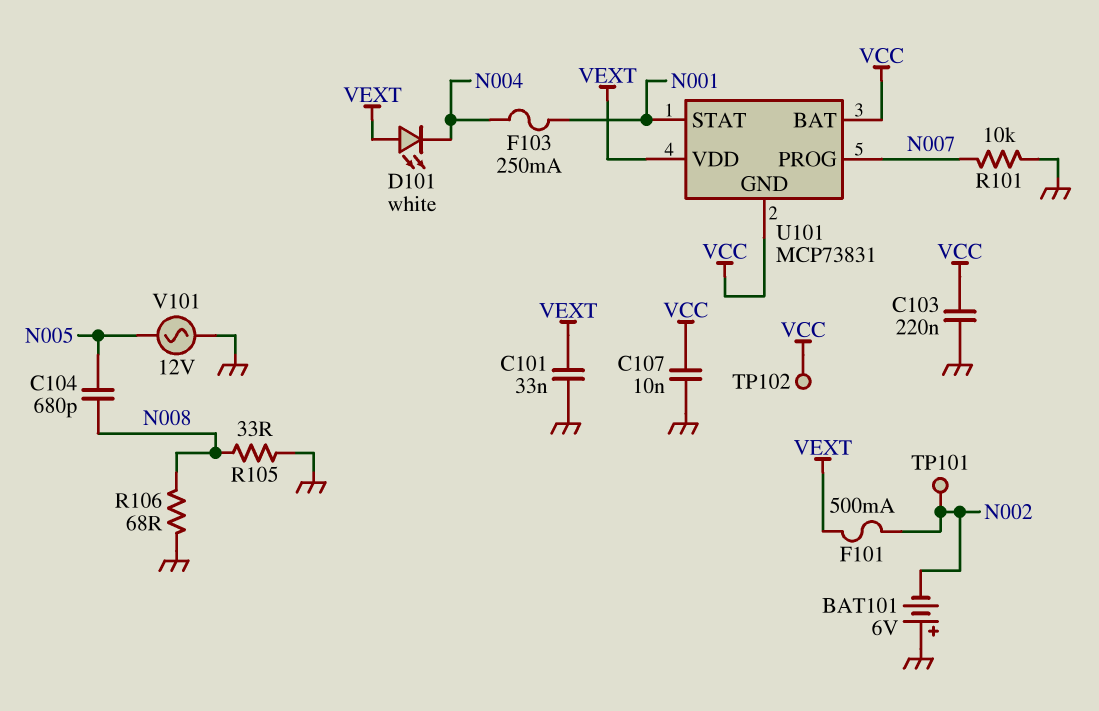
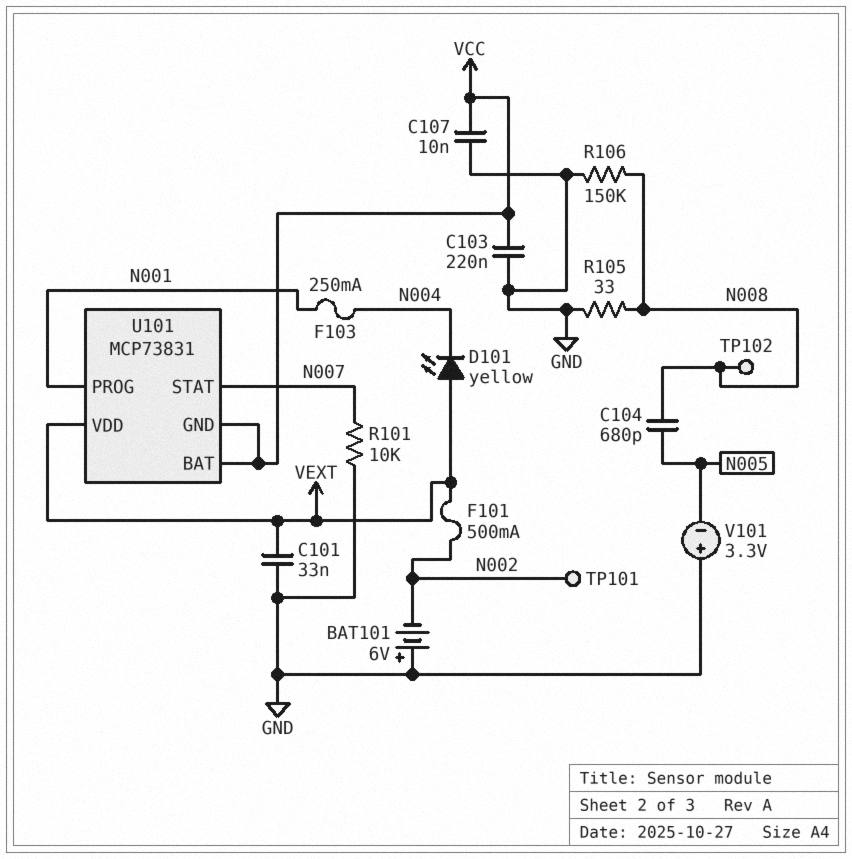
D101: LED white (A VEXT, K N004) -> LED yellow (A VEXT, K N004)
R106: 68 (GND, N008) -> 150k (GND, N008)
TP102: test point (VCC) -> test point (N008)
U101 pin PROG: N007 -> N001
U101 pin STAT: N001 -> N007
V101: AC 12V (GND, N005) -> 3.3V (plus GND, minus N005)

